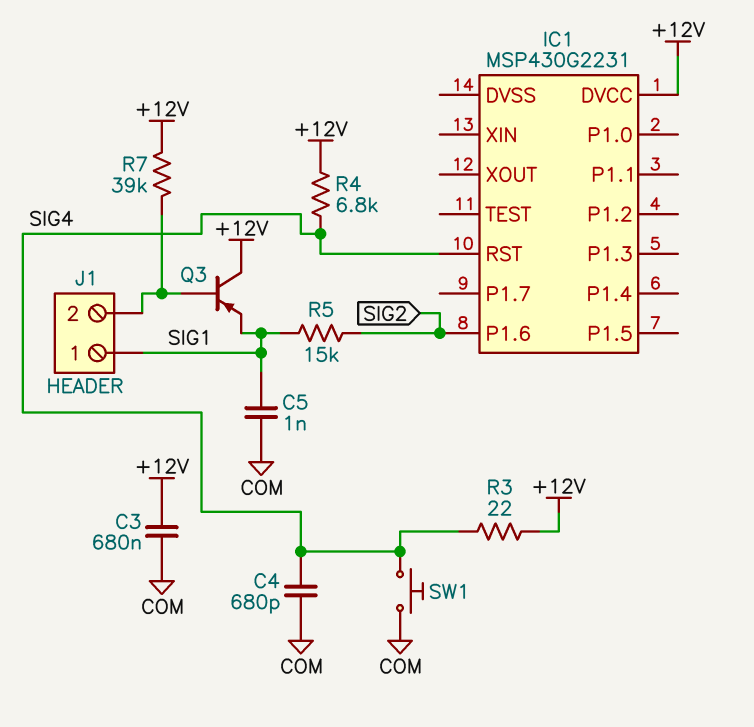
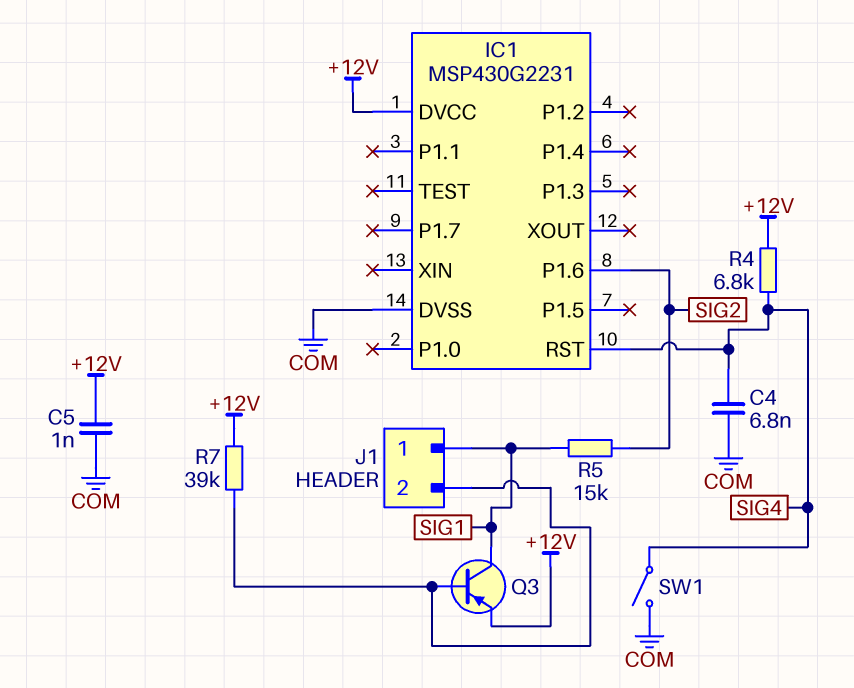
C3: 680nF (+12V, COM) -> none
C4: 680pF (COM, SIG4) -> 6.8nF (COM, SIG4)
C5: 1nF (COM, SIG1) -> 1nF (+12V, COM)
IC1 pin DVSS: none -> COM
Q3: PNP (B J1/2, C +12V, E SIG1) -> PNP (B J1/2, C SIG1, E +12V)
R3: 22 (+12V, SIG4) -> none
SW1: button (COM, SIG4) -> switch (COM, SIG4)

